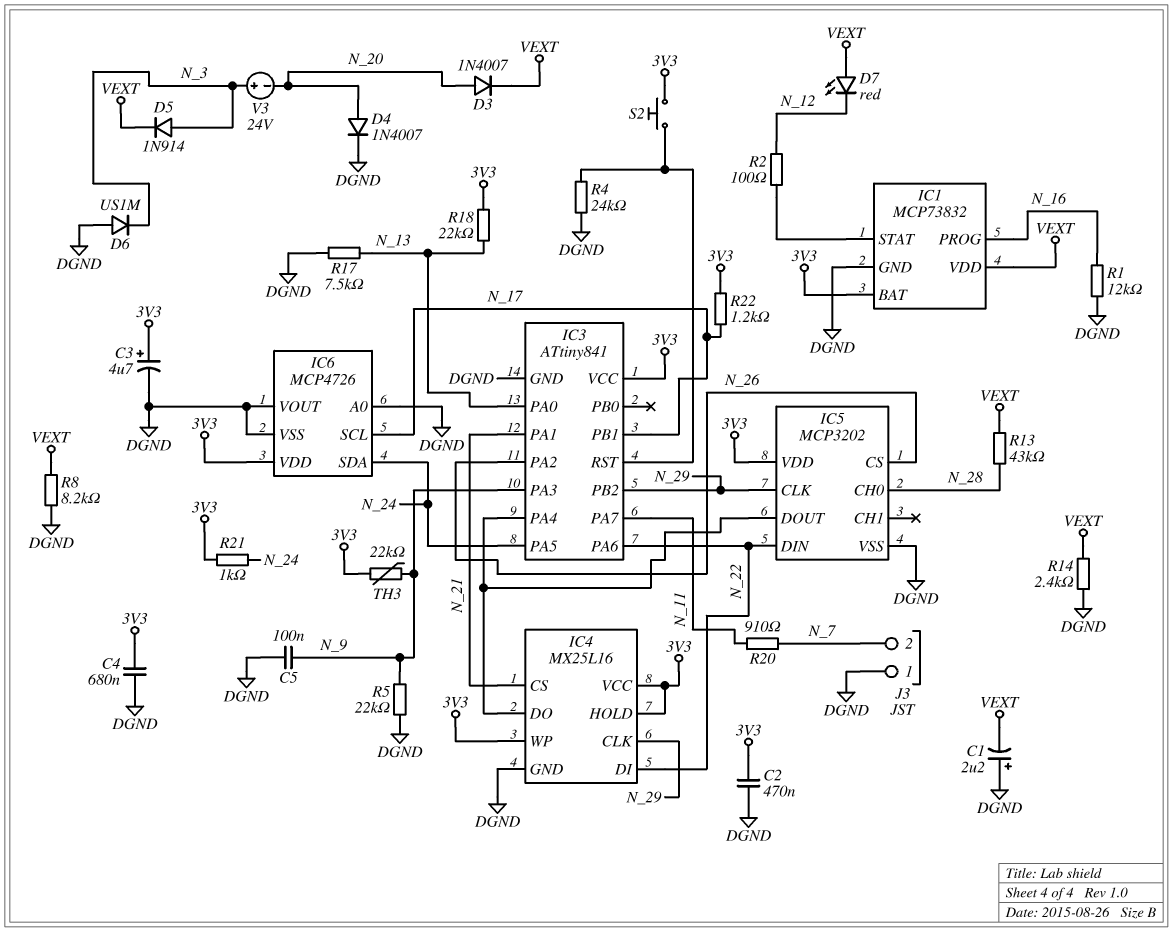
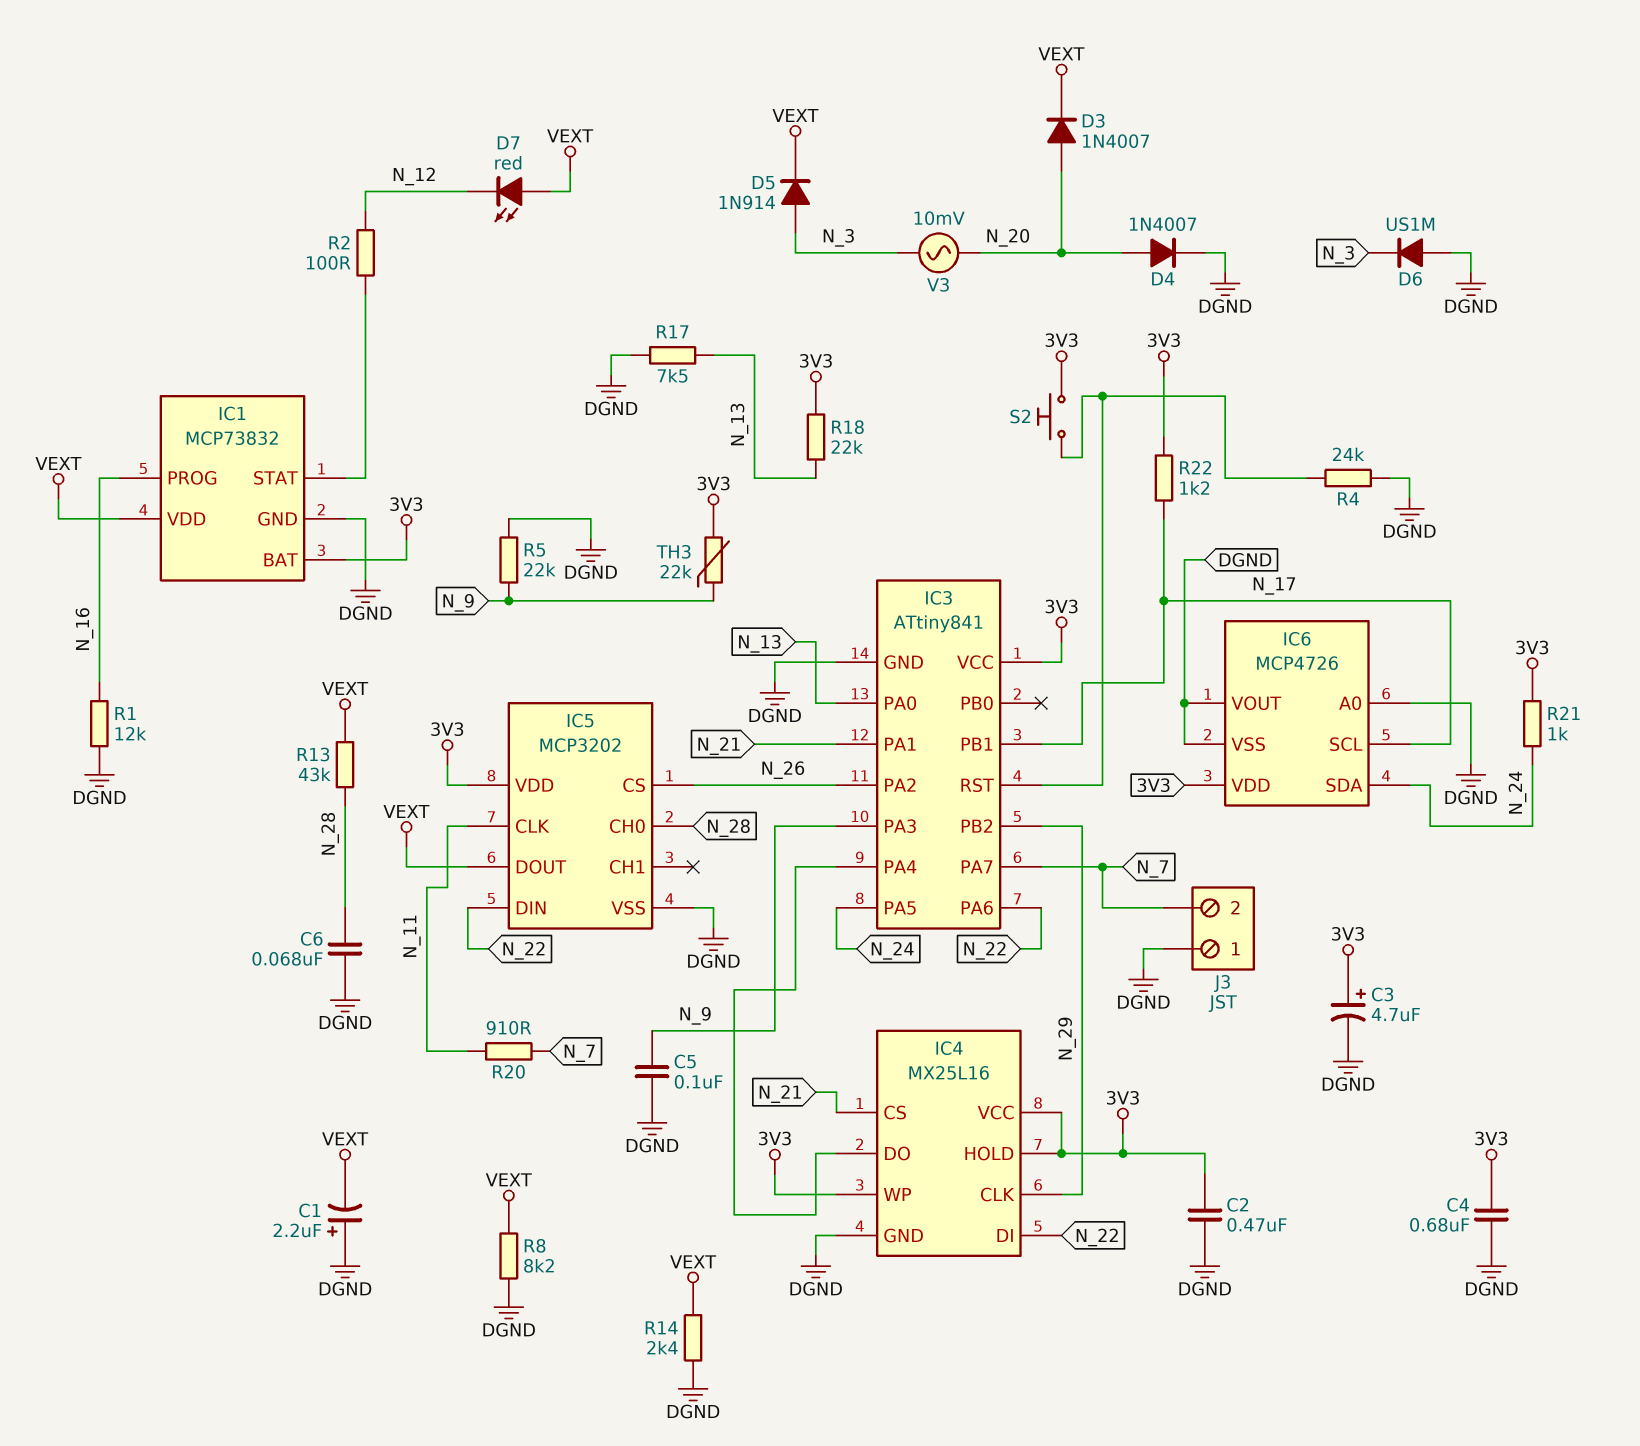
C6: none -> 68nF (DGND, N_28)
IC3 pin PA7: N_11 -> N_7
IC5 pin CLK: N_29 -> N_11
IC5 pin DOUT: IC3/PA4 -> VEXT
V3: 24V (plus N_3, minus N_20) -> AC 10mV (N_3, N_20)

